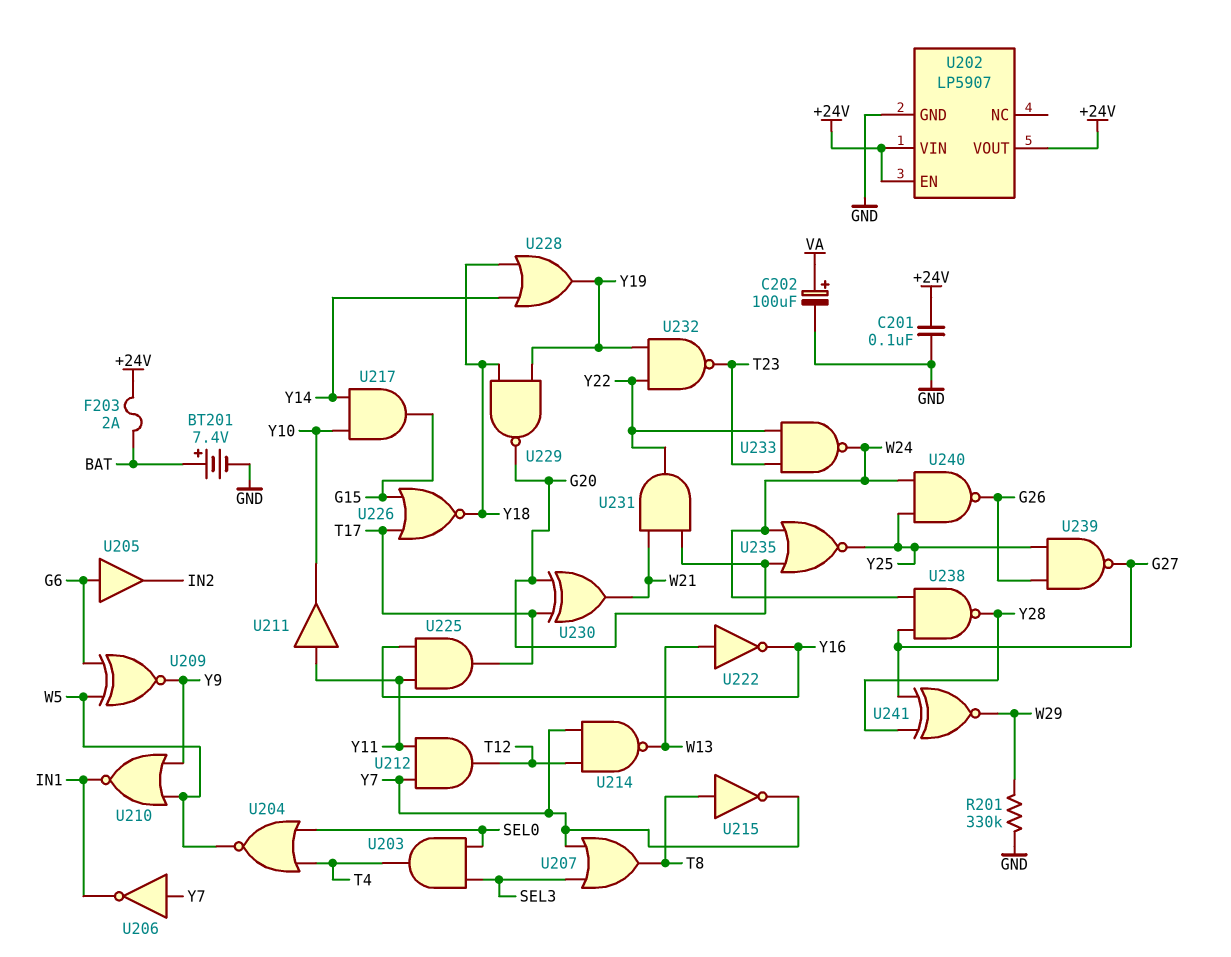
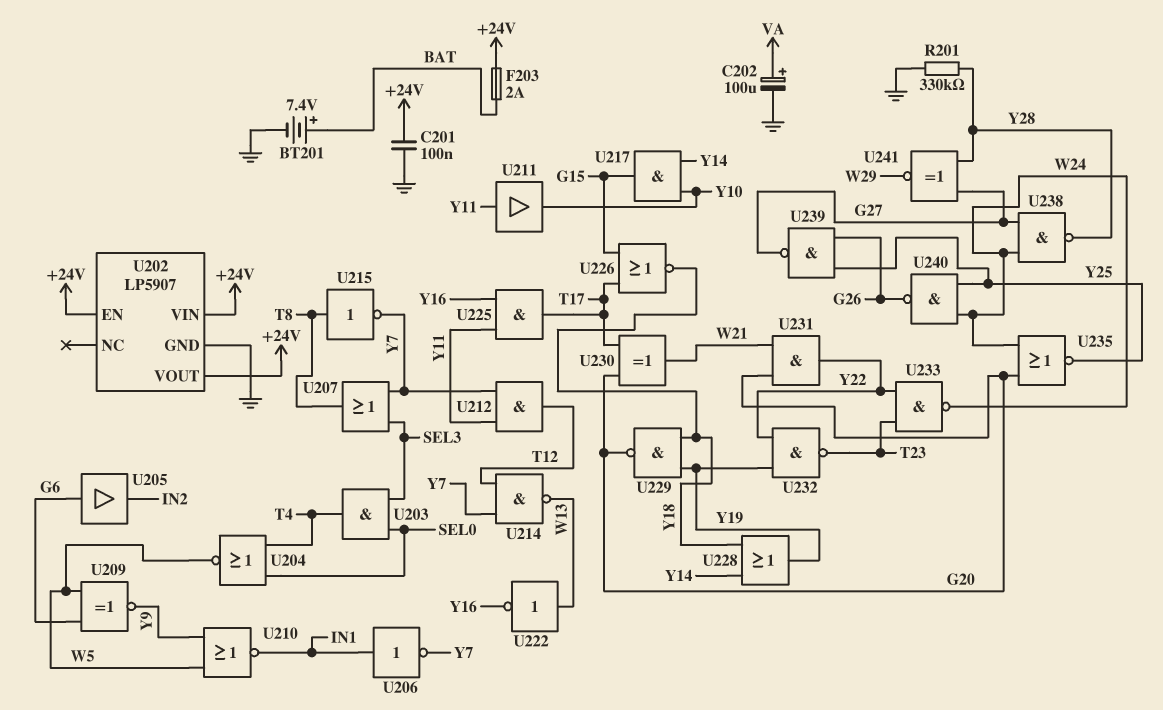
R201: 330k (GND, W29) -> 330k (GND, Y28)
U206: NOT (in Y7, out IN1) -> NOT (in IN1, out Y7)

